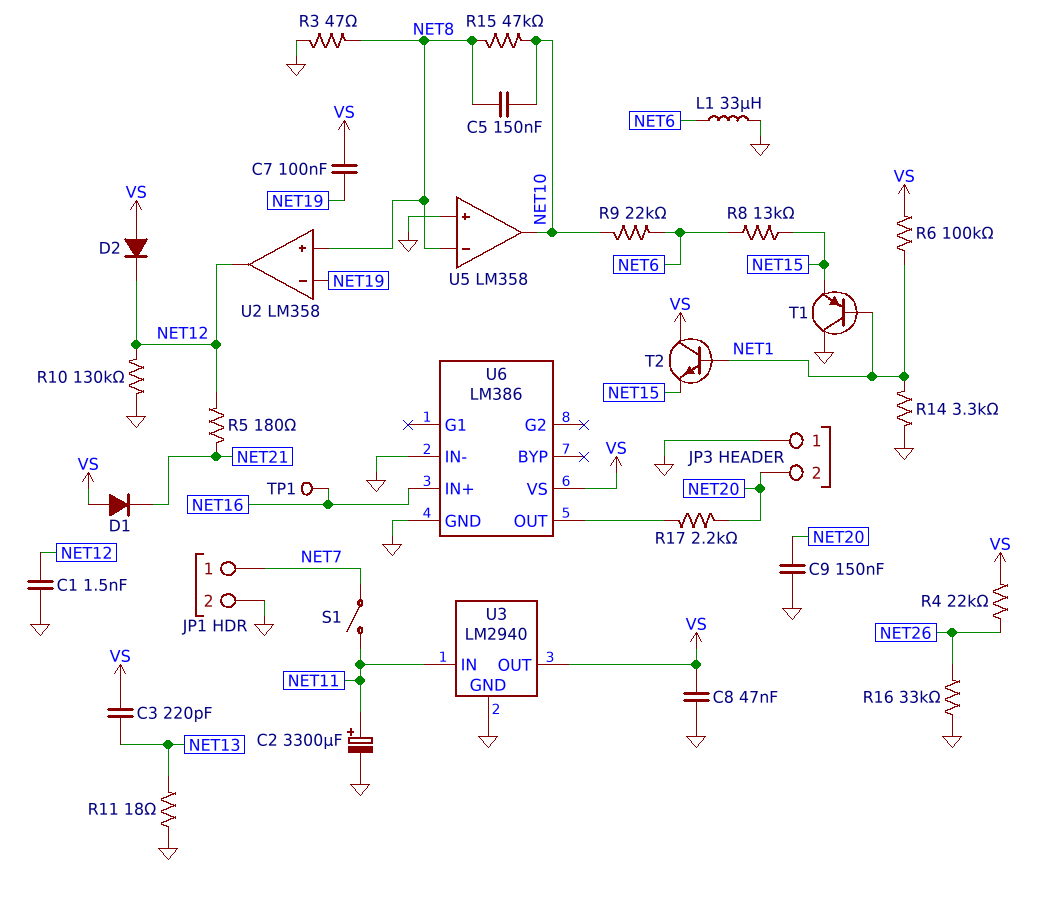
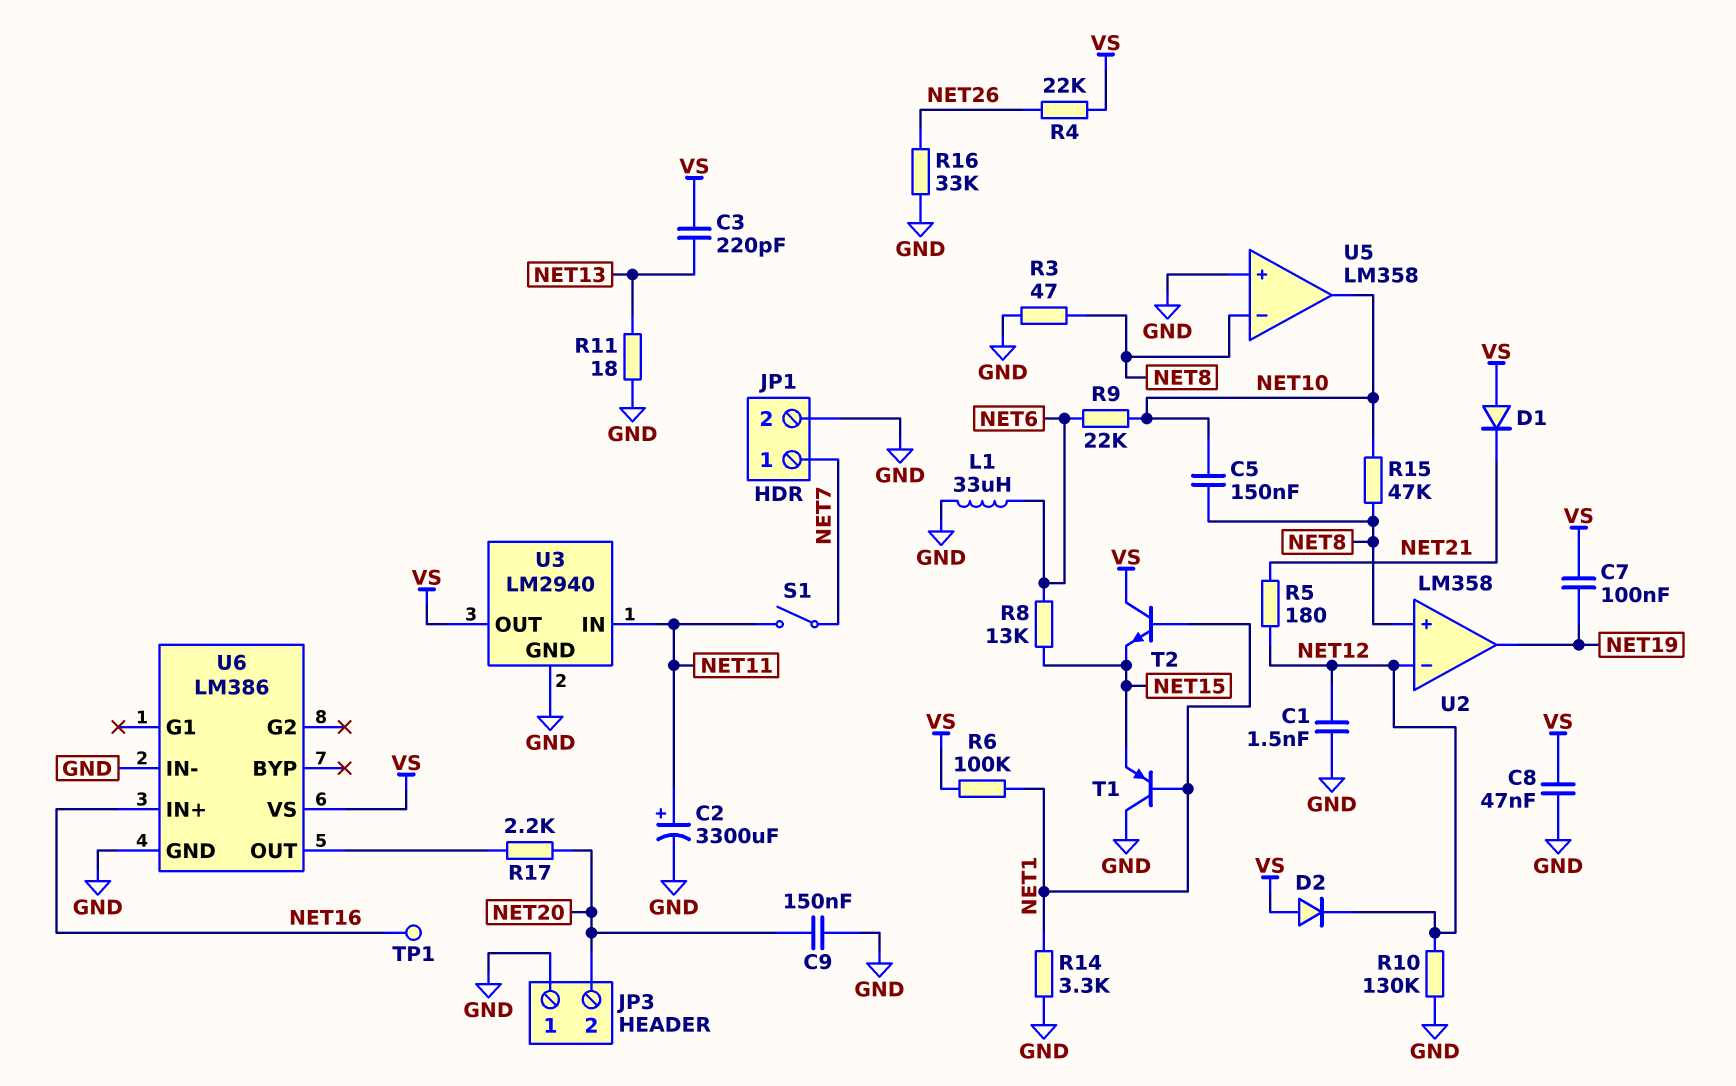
U2 pin in-: NET19 -> NET12
U2 pin out: NET12 -> NET19

